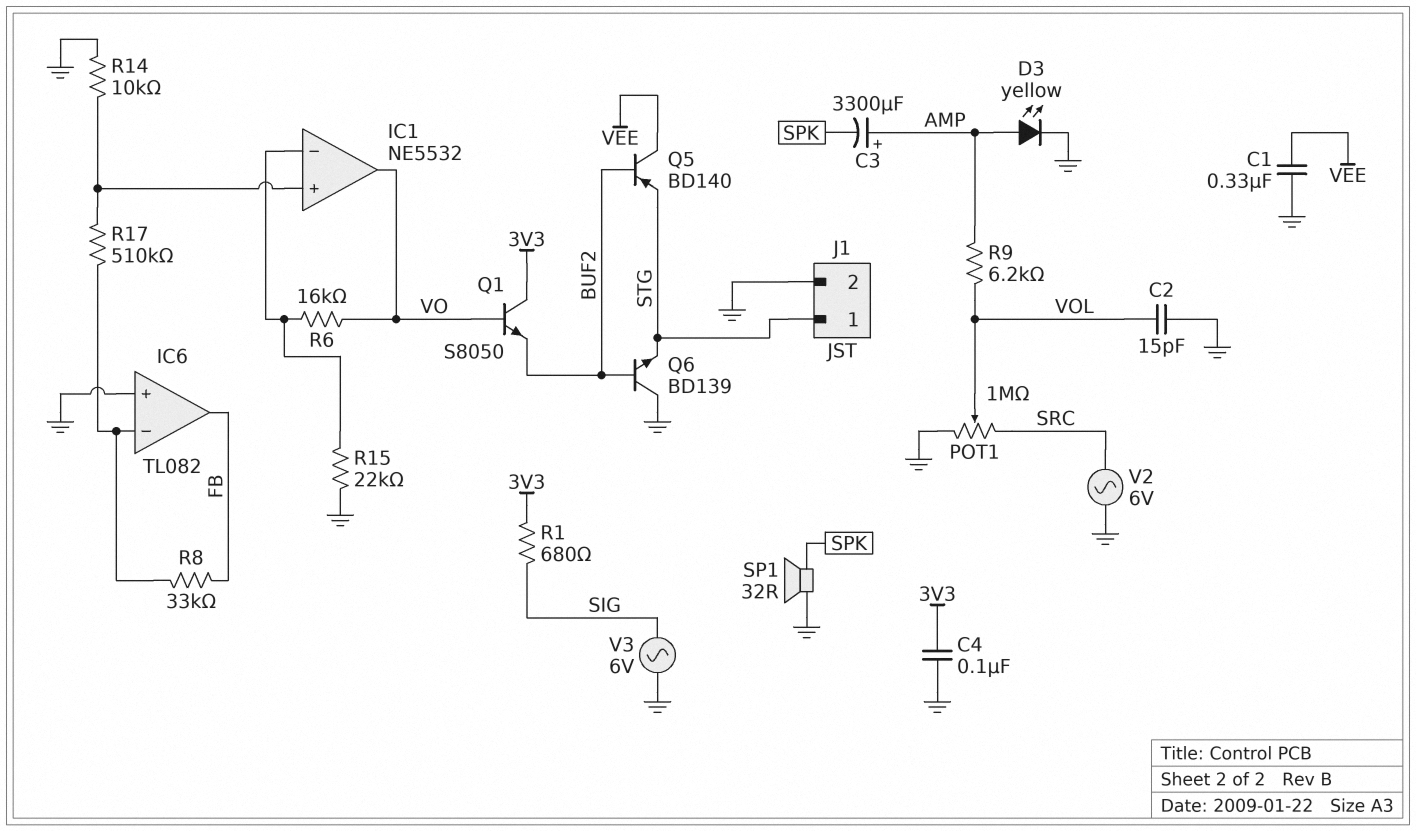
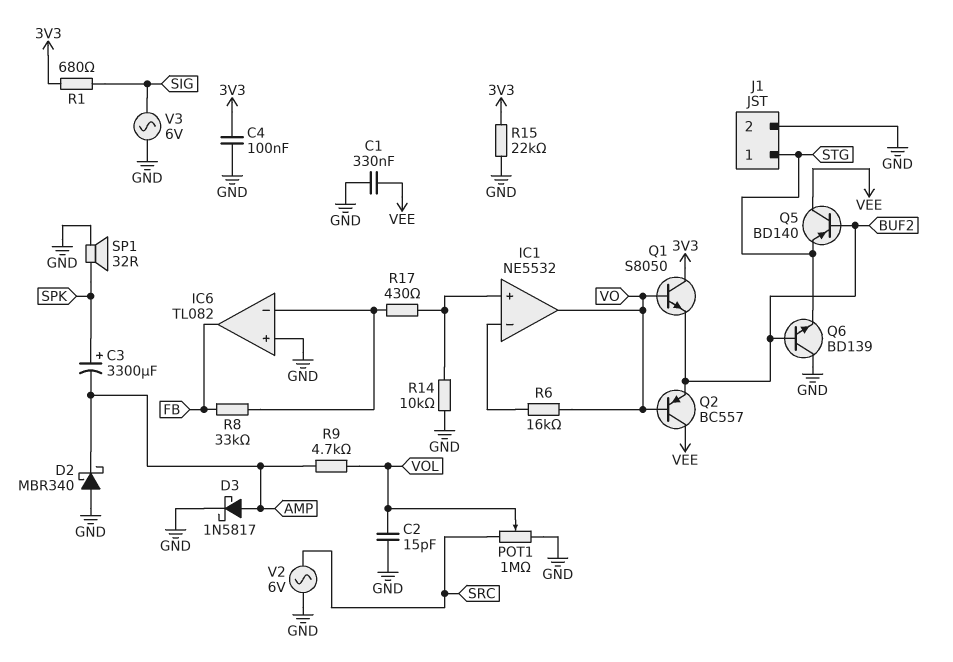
C3: 3300uF (plus AMP, minus SPK) -> 3300uF (plus SPK, minus AMP)
D2: none -> schottky MBR340 (A GND, K AMP)
D3: LED yellow (A AMP, K GND) -> schottky 1N5817 (A AMP, K GND)
Q2: none -> PNP BC557 (B VO, C VEE, E BUF2)
R9: 6.2k (AMP, VOL) -> 4.7k (AMP, VOL)
R15: 22k (GND, IC1/in-) -> 22k (3V3, GND)
R17: 510k (IC1/in+, IC6/in-) -> 430 (IC1/in+, IC6/in-)

